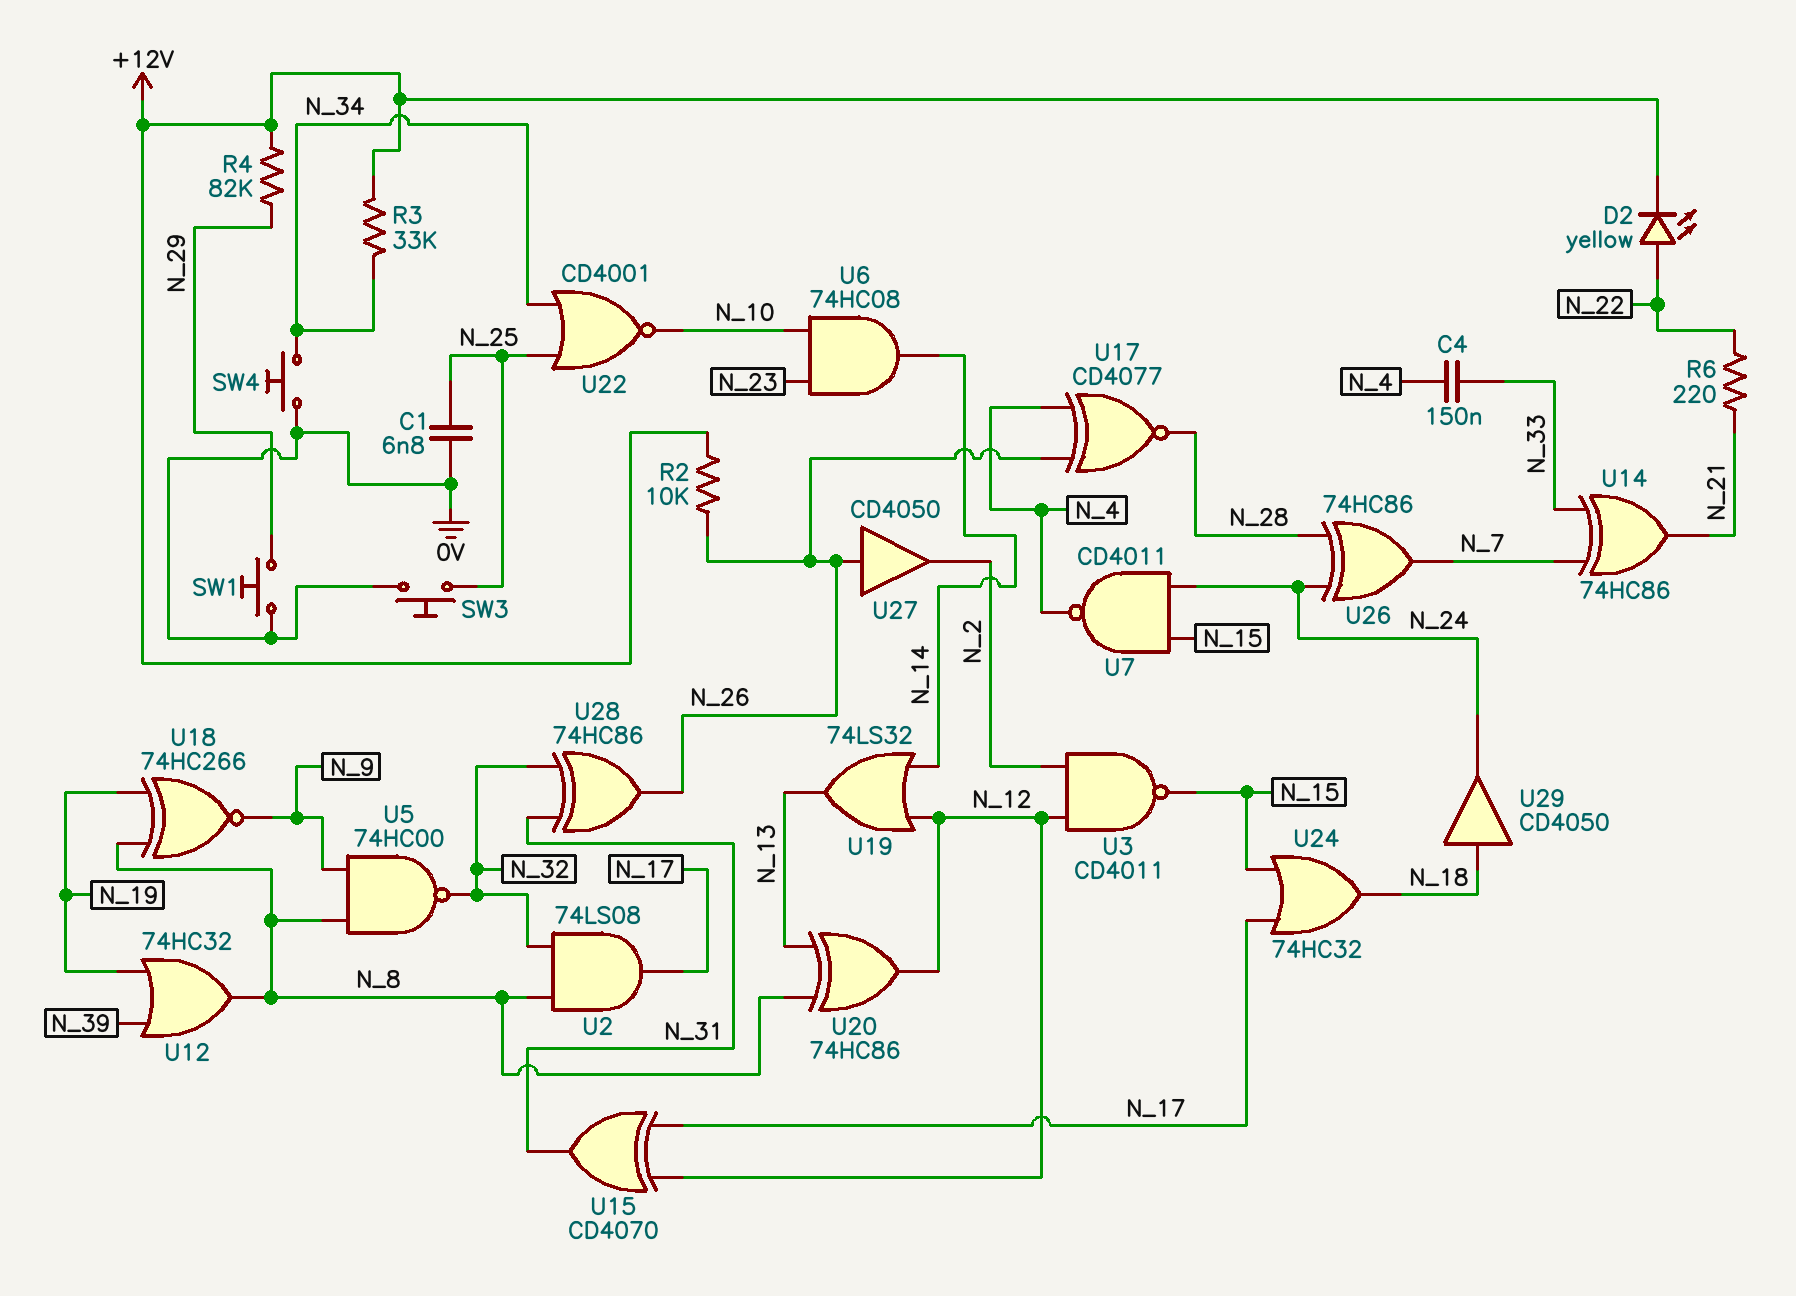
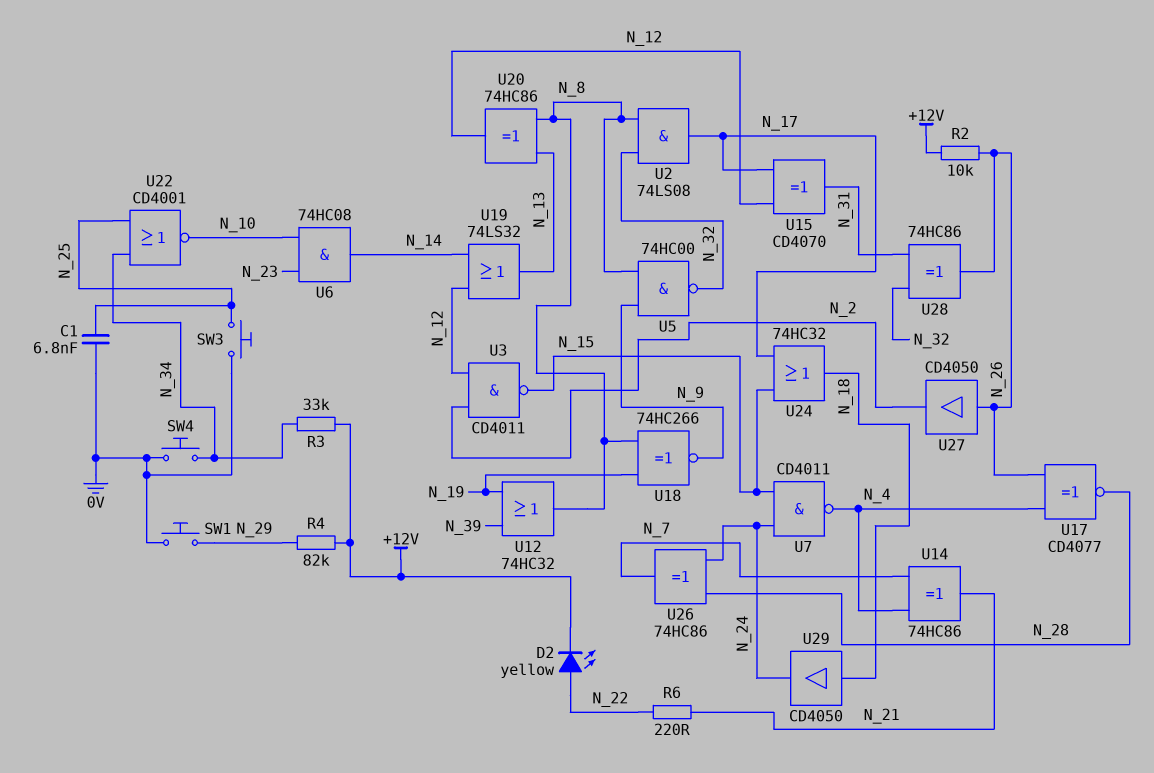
C4: 150nF (N_4, N_33) -> none
U14: XOR 74HC86 (in N_7, in N_33, out N_21) -> XOR 74HC86 (in N_4, in N_7, out N_21)

